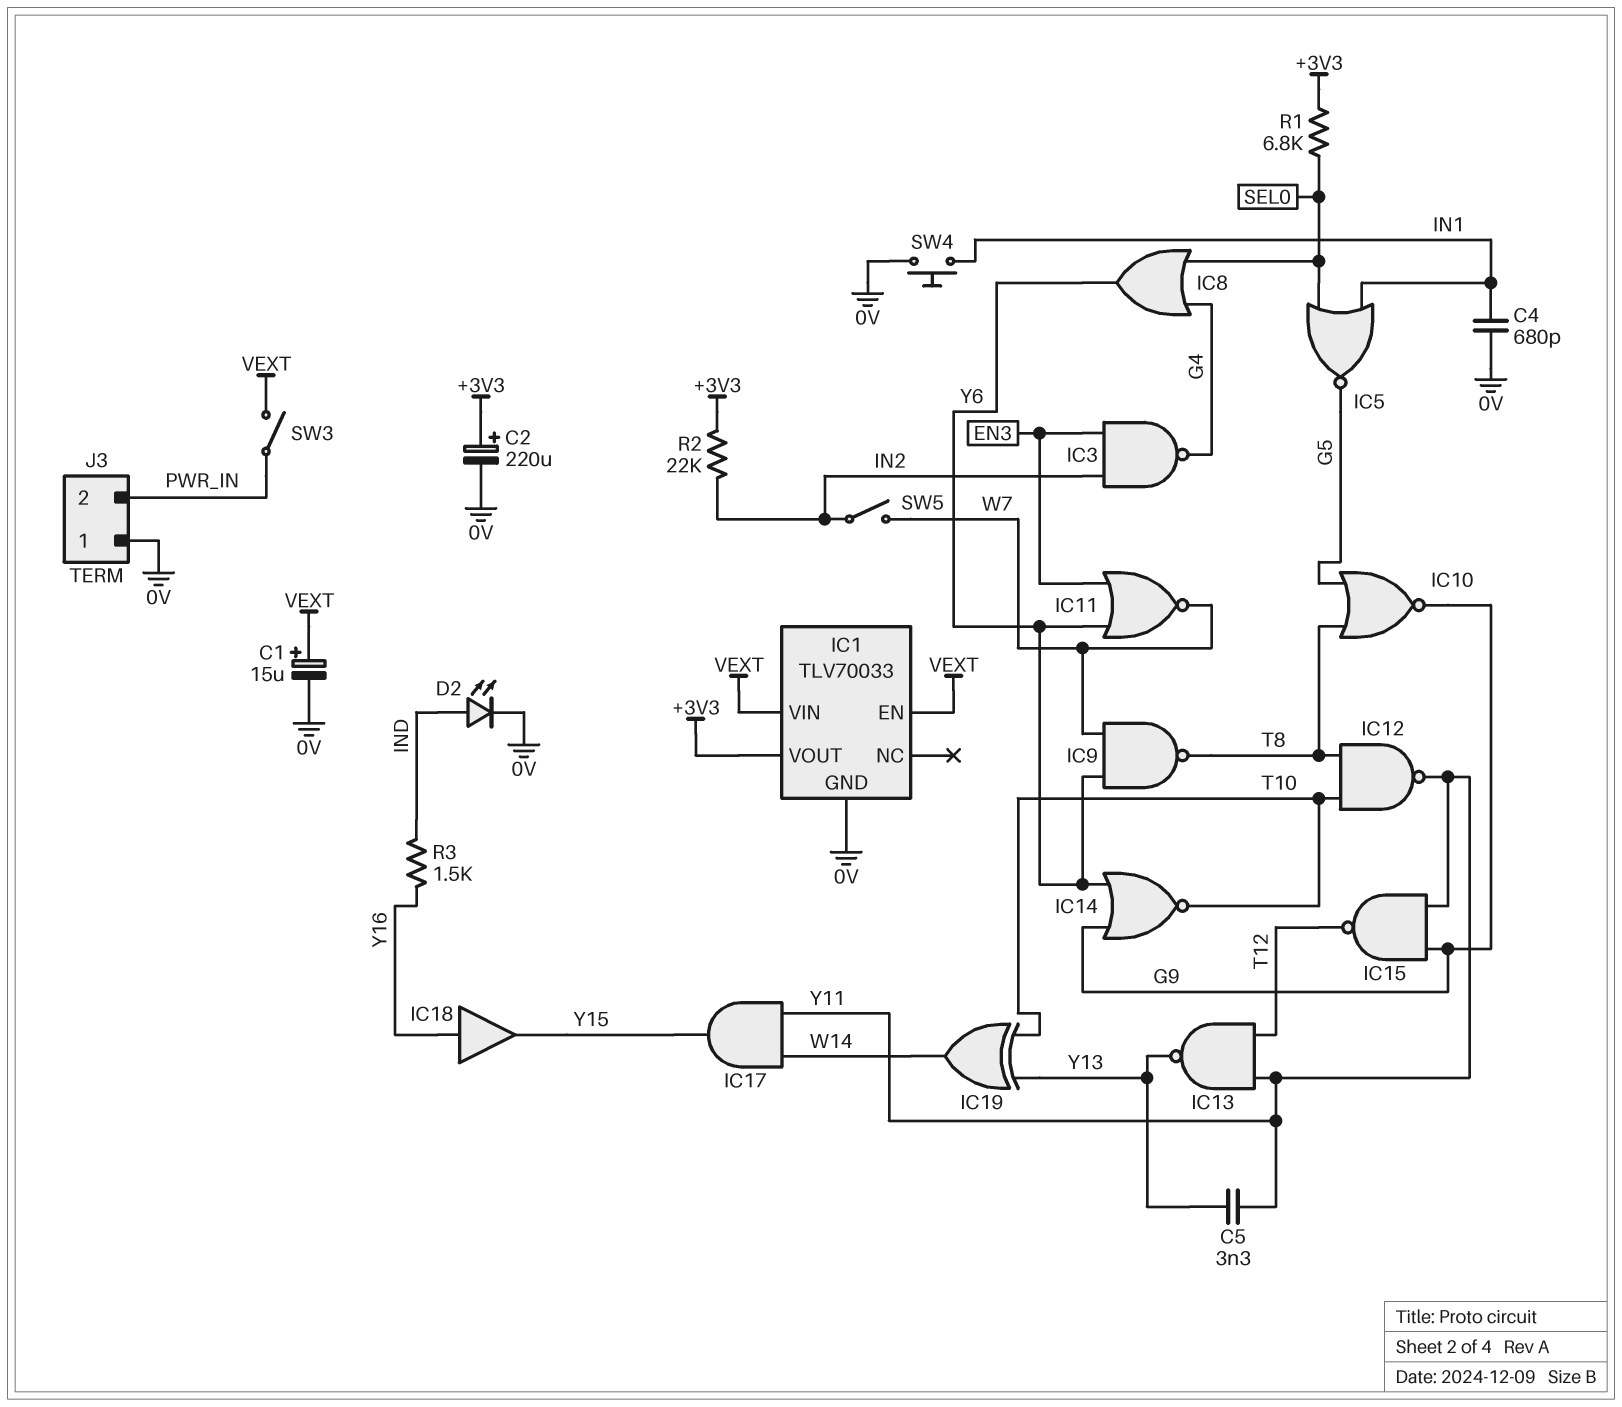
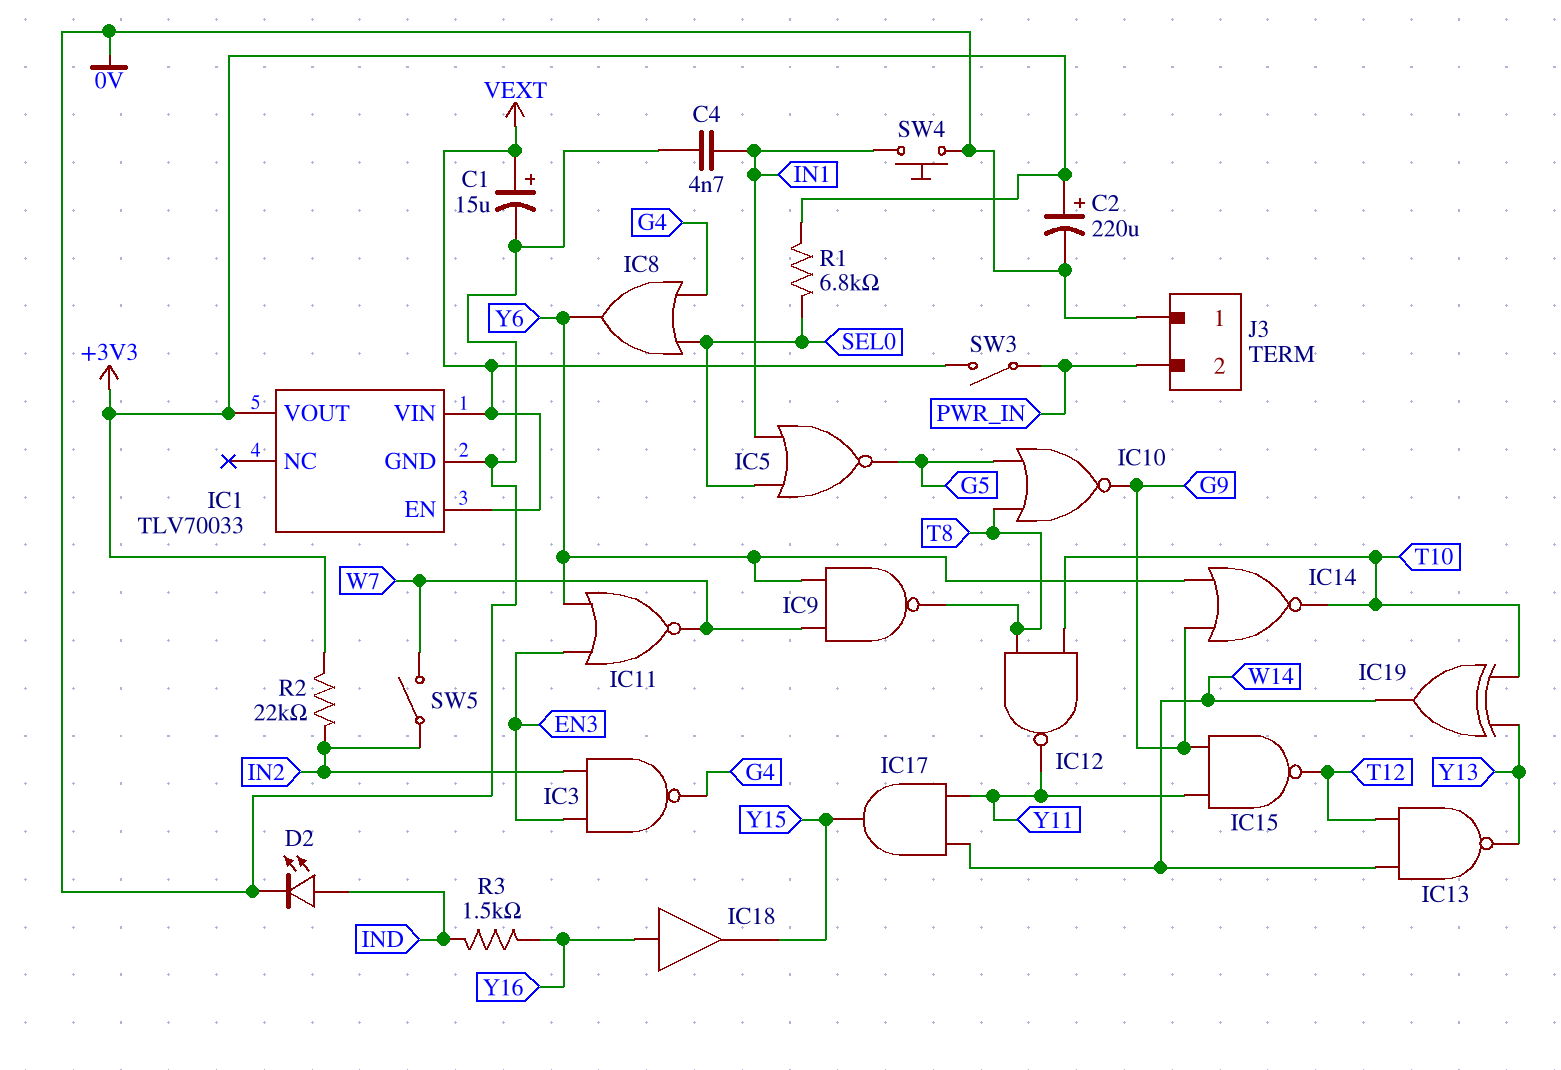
C4: 680pF (0V, IN1) -> 4.7nF (0V, IN1)
C5: 3.3nF (Y11, Y13) -> none
IC13: NAND (in T12, in Y11, out Y13) -> NAND (in T12, in W14, out Y13)

